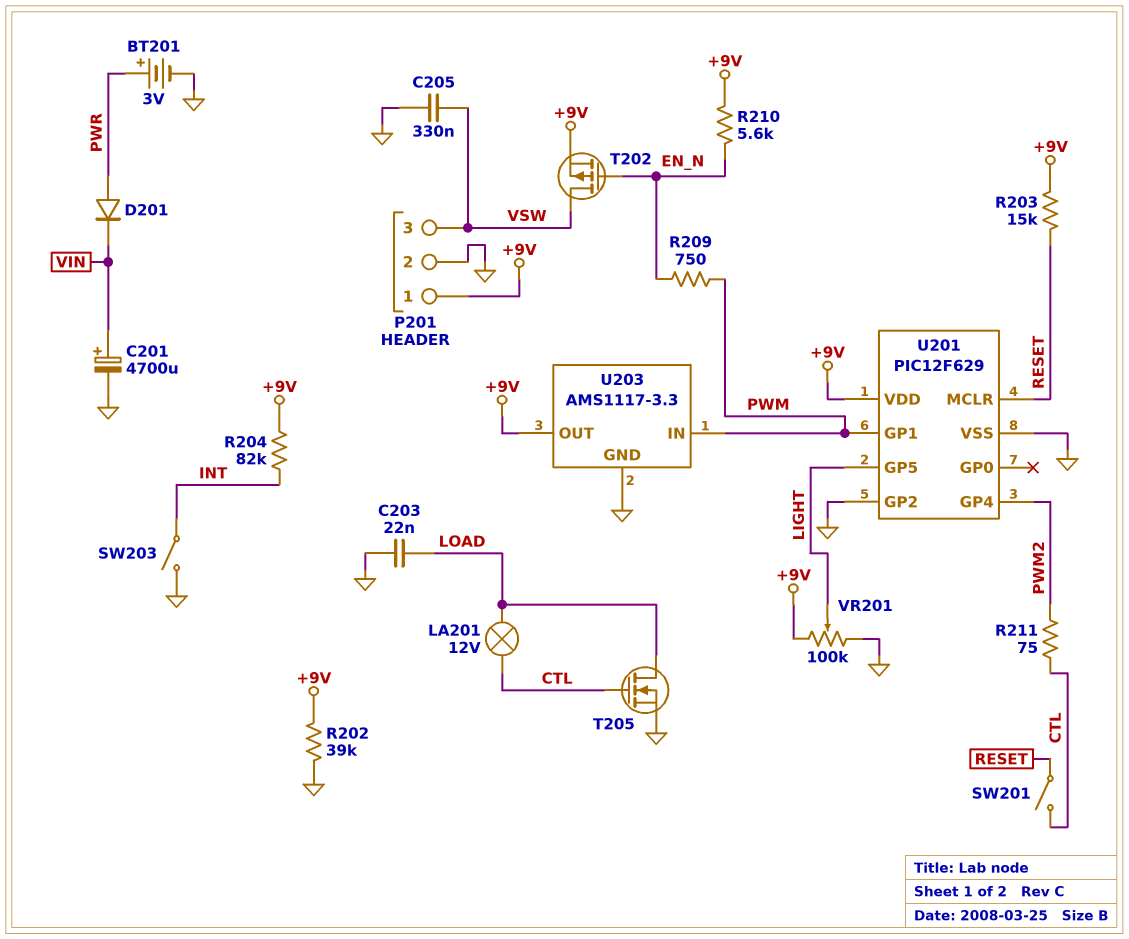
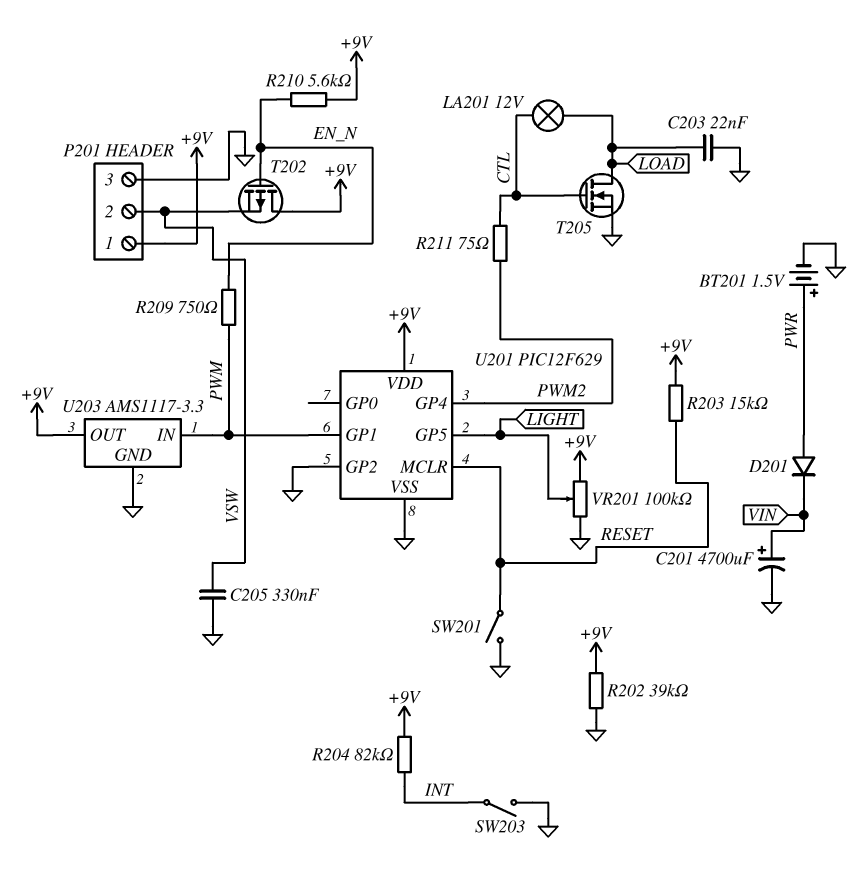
BT201: 3V (plus PWR, minus GND) -> 1.5V (plus PWR, minus GND)
P201 pin 2: GND -> VSW
P201 pin 3: VSW -> GND
SW201: switch (CTL, RESET) -> switch (GND, RESET)
T202: PMOS (G EN_N, D VSW, S +9V) -> PMOS (G EN_N, D +9V, S VSW)

